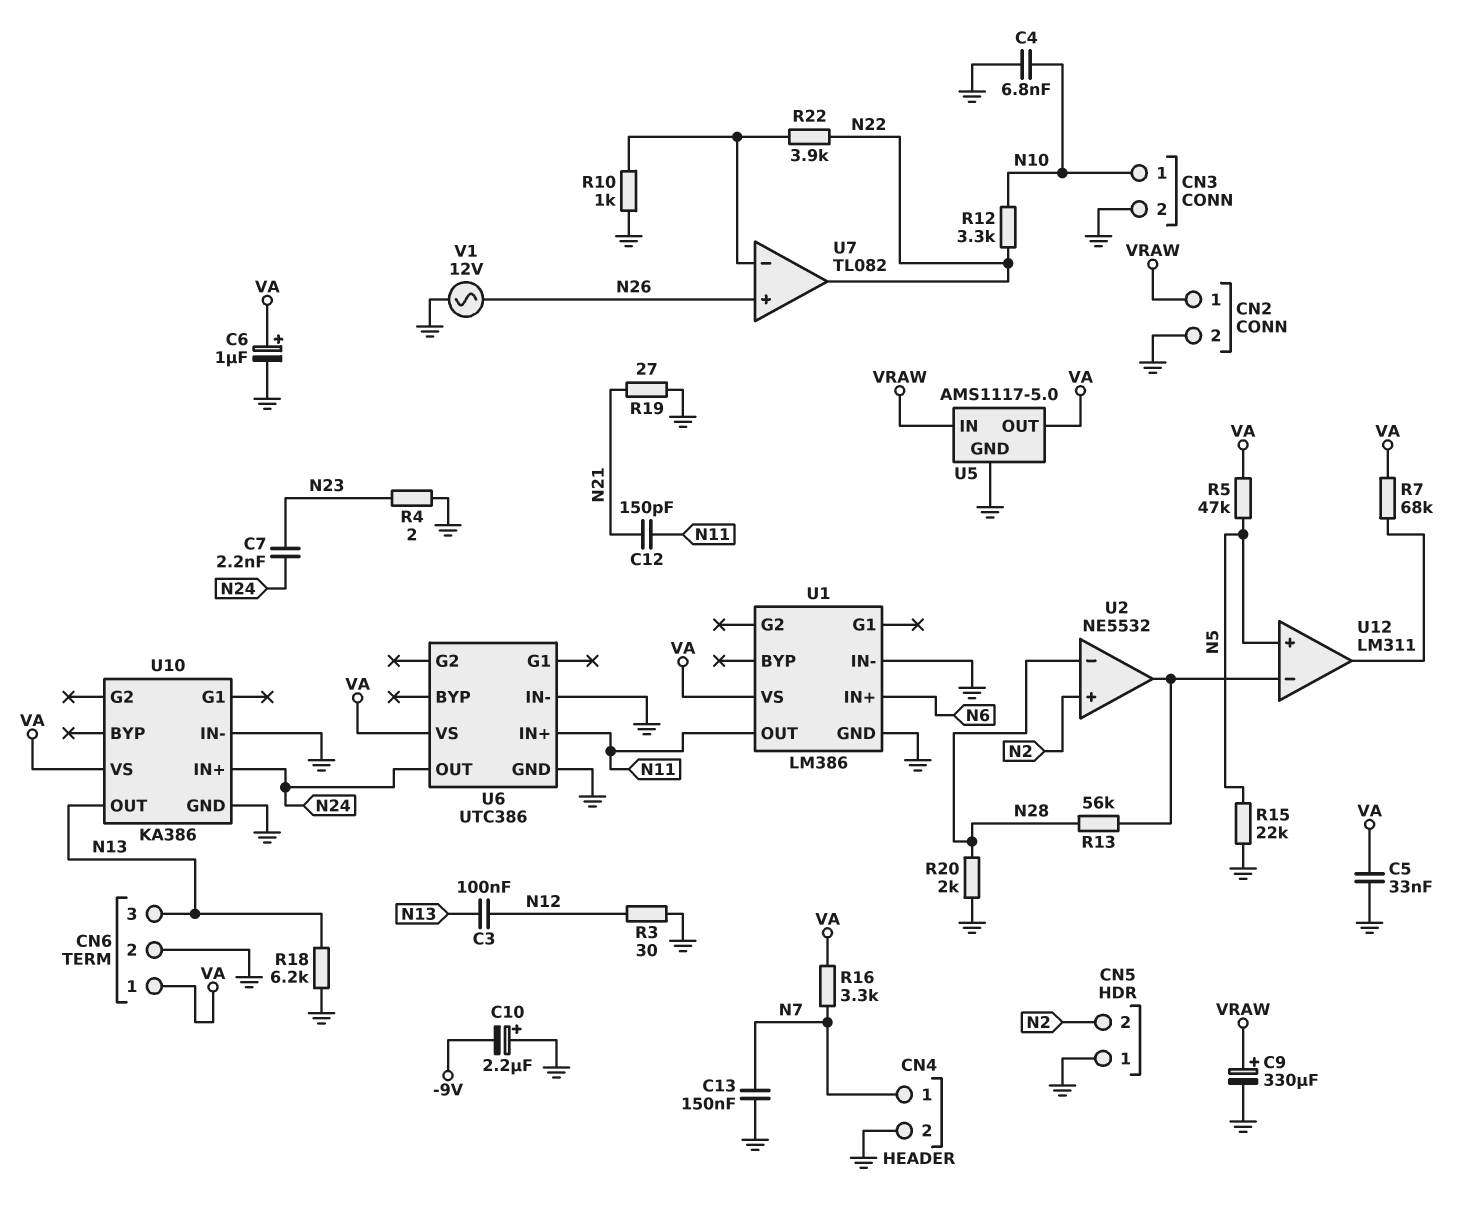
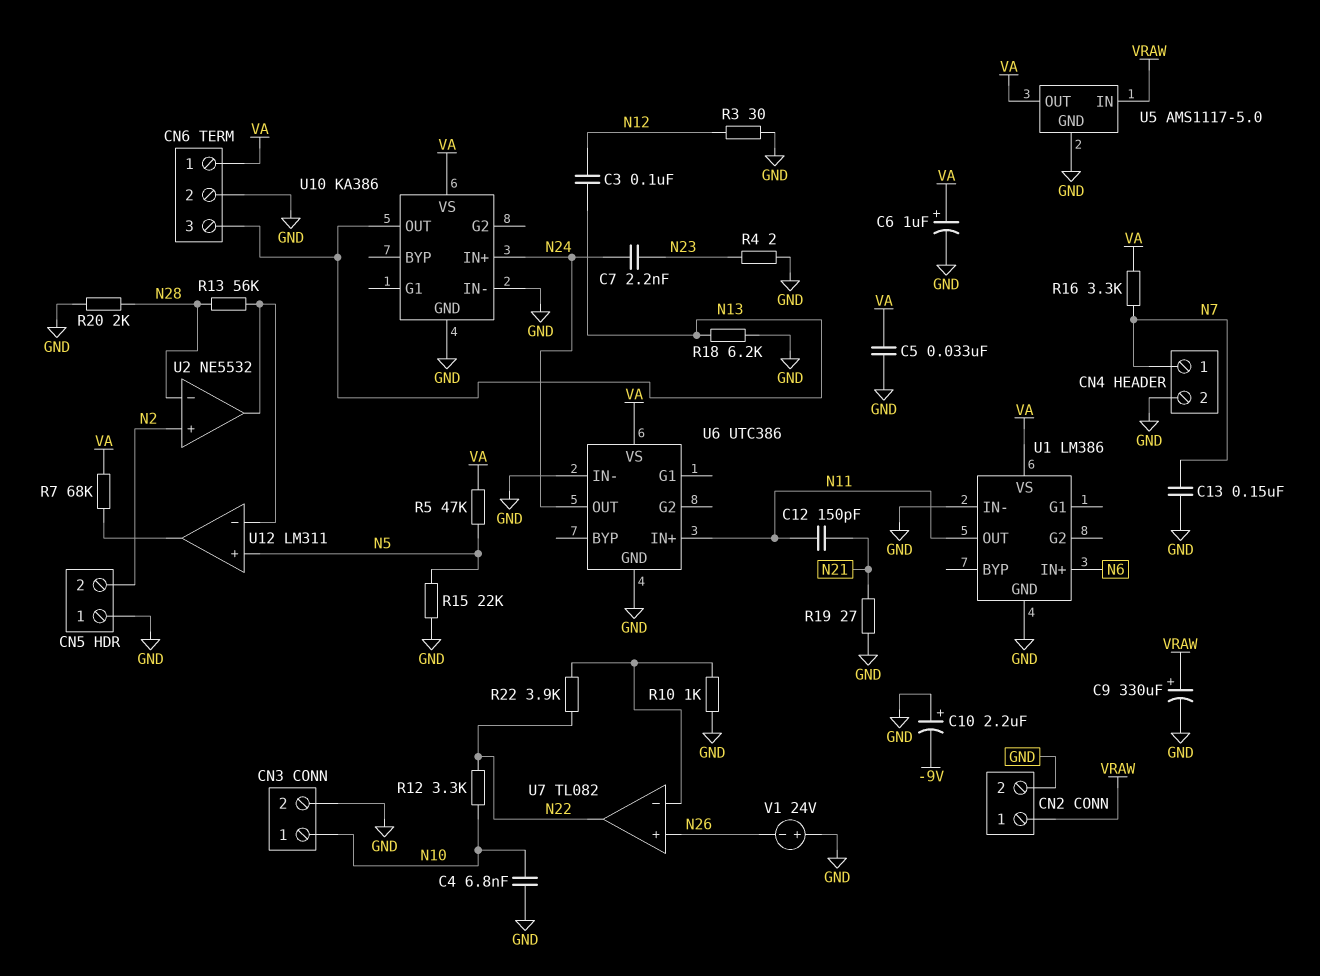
V1: AC 12V (GND, N26) -> 24V (plus GND, minus N26)

